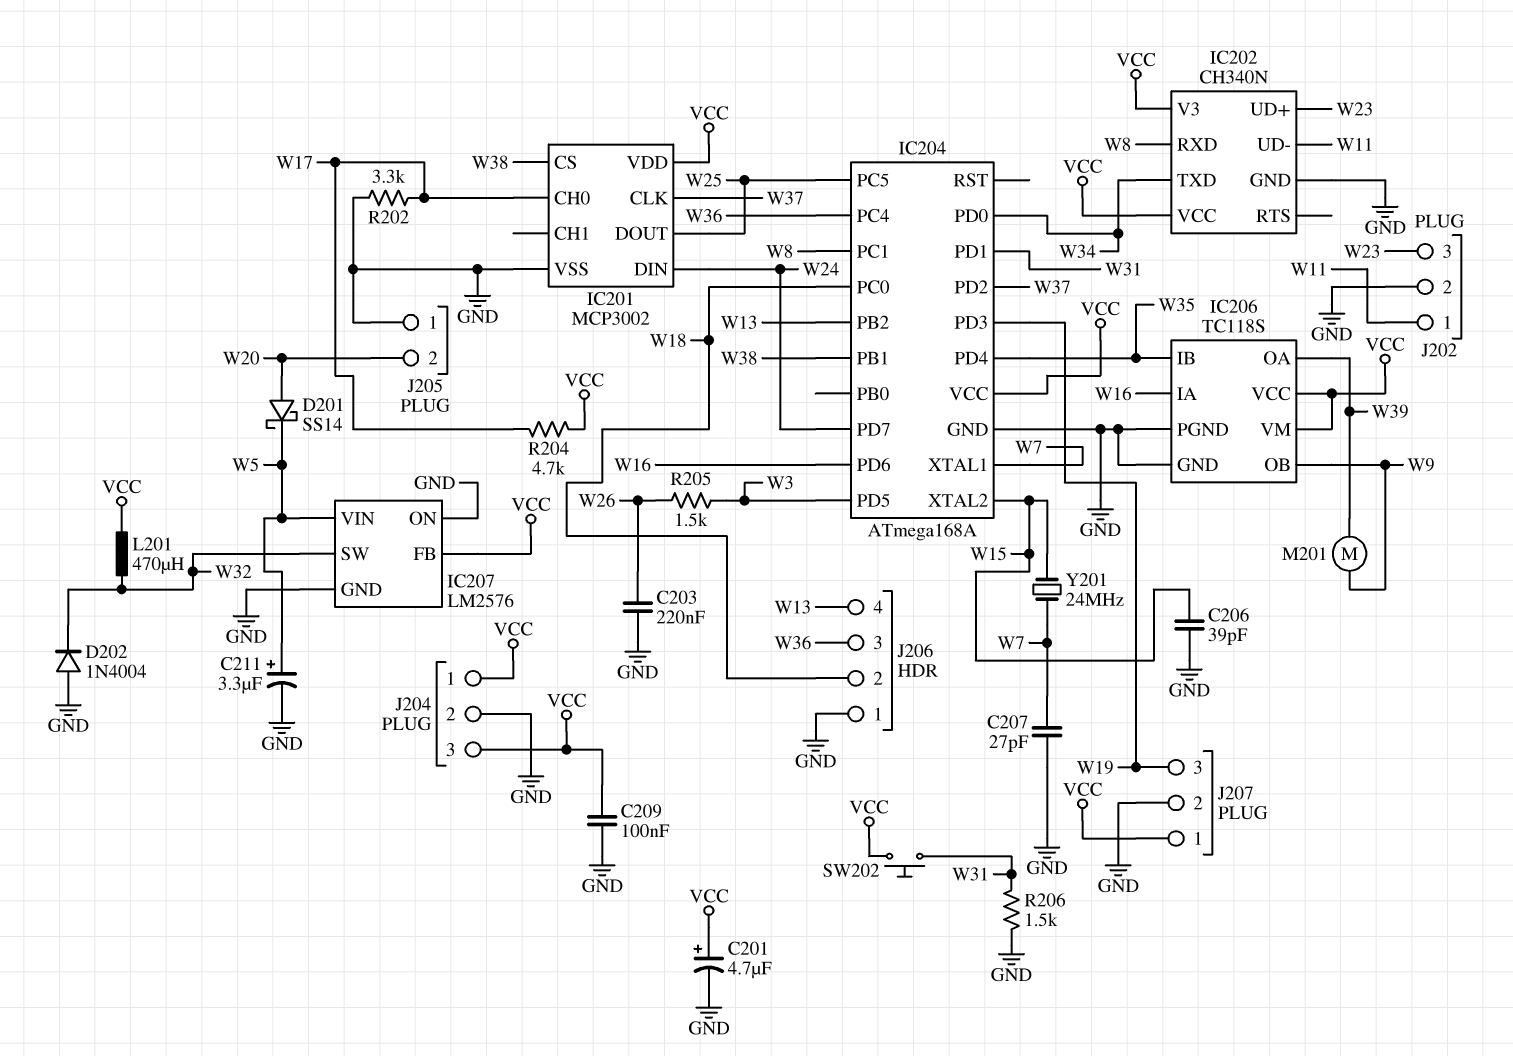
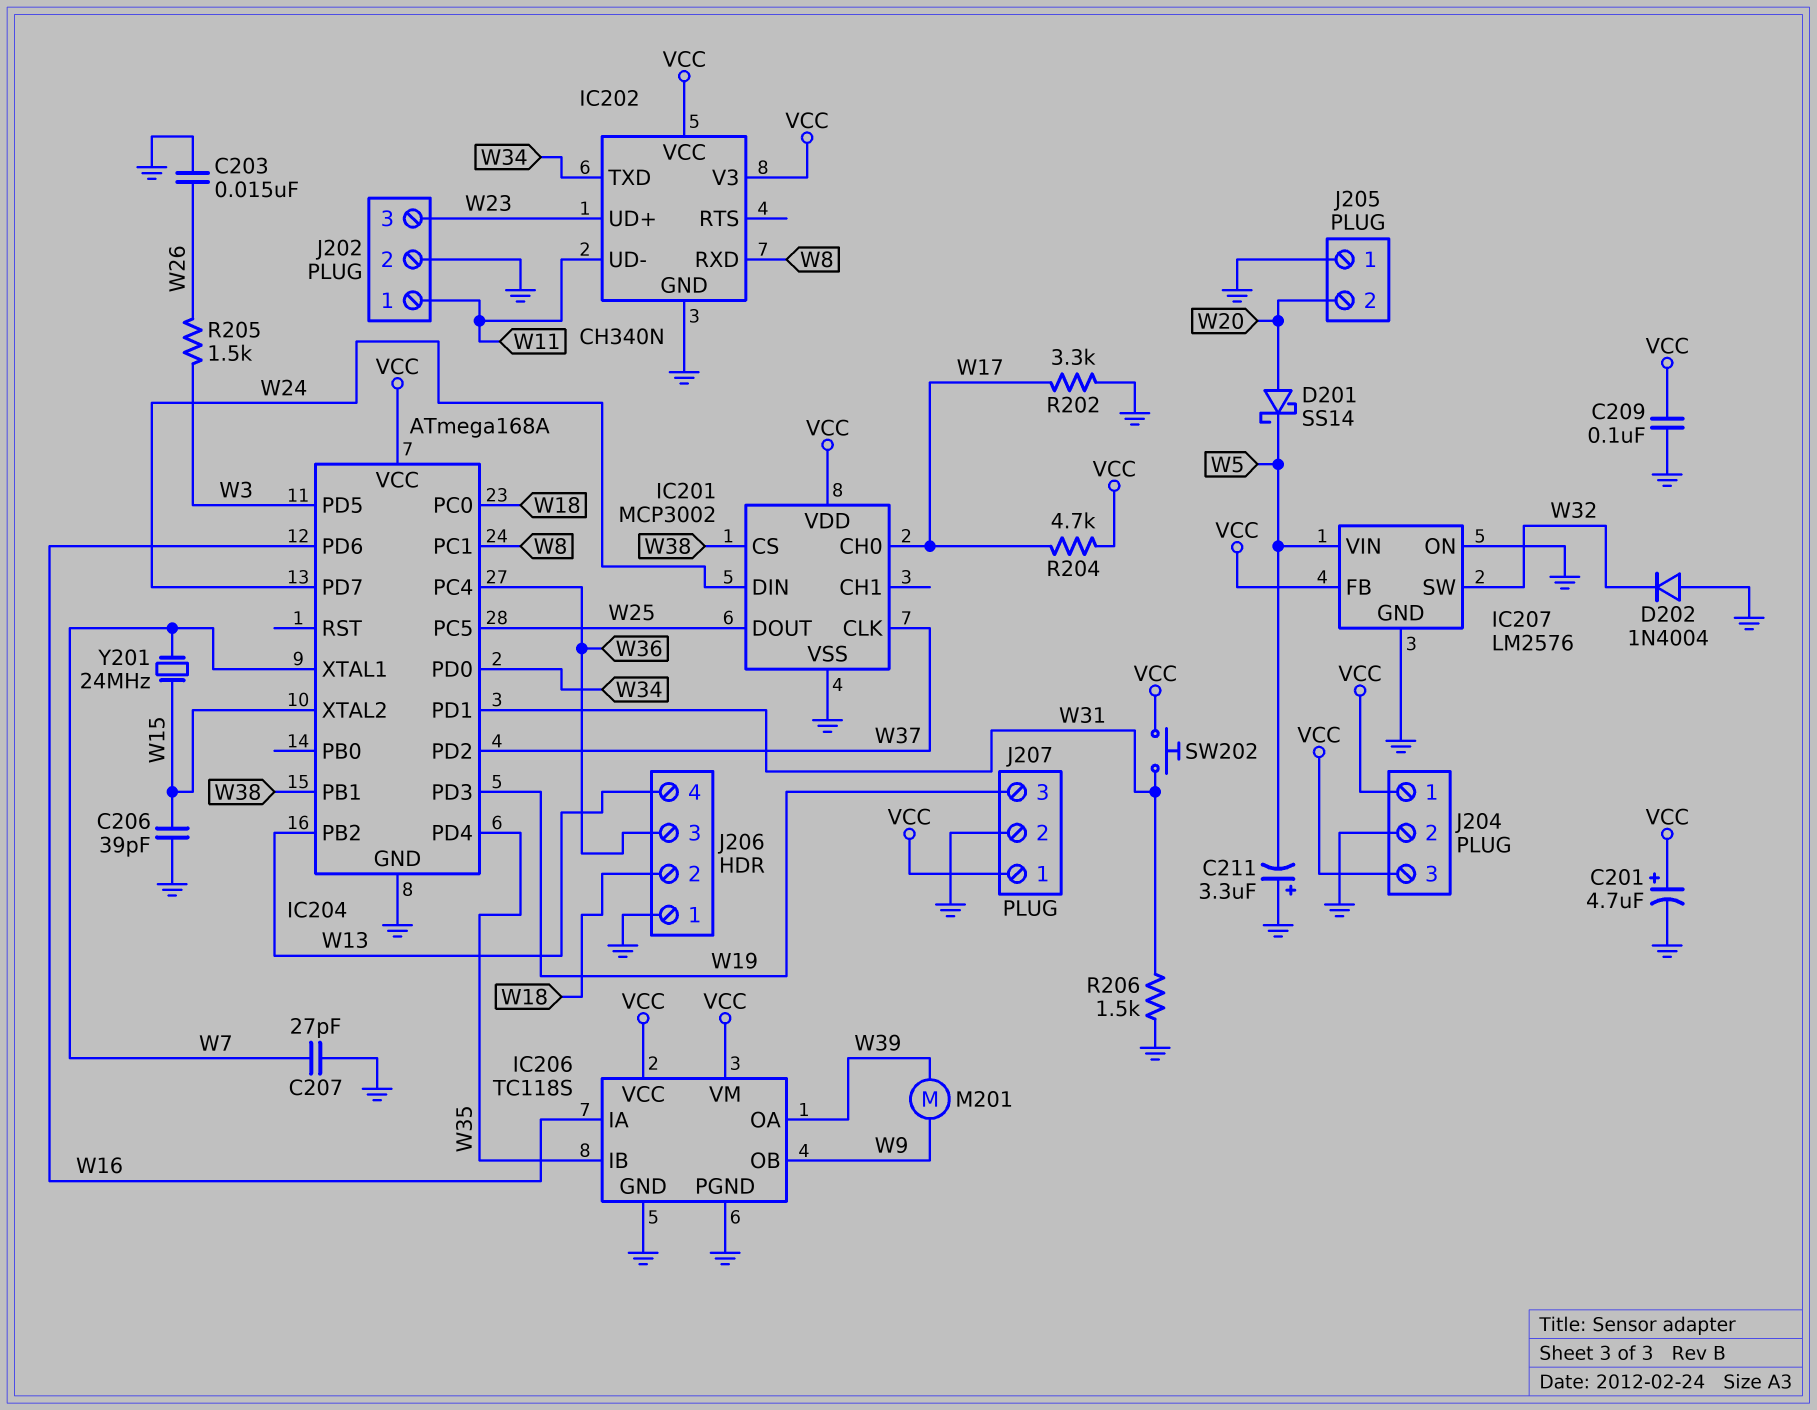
C203: 220nF (GND, W26) -> 15nF (GND, W26)
C211: 3.3uF (plus W5, minus GND) -> 3.3uF (plus GND, minus W5)
L201: 470uH (VCC, W32) -> none

